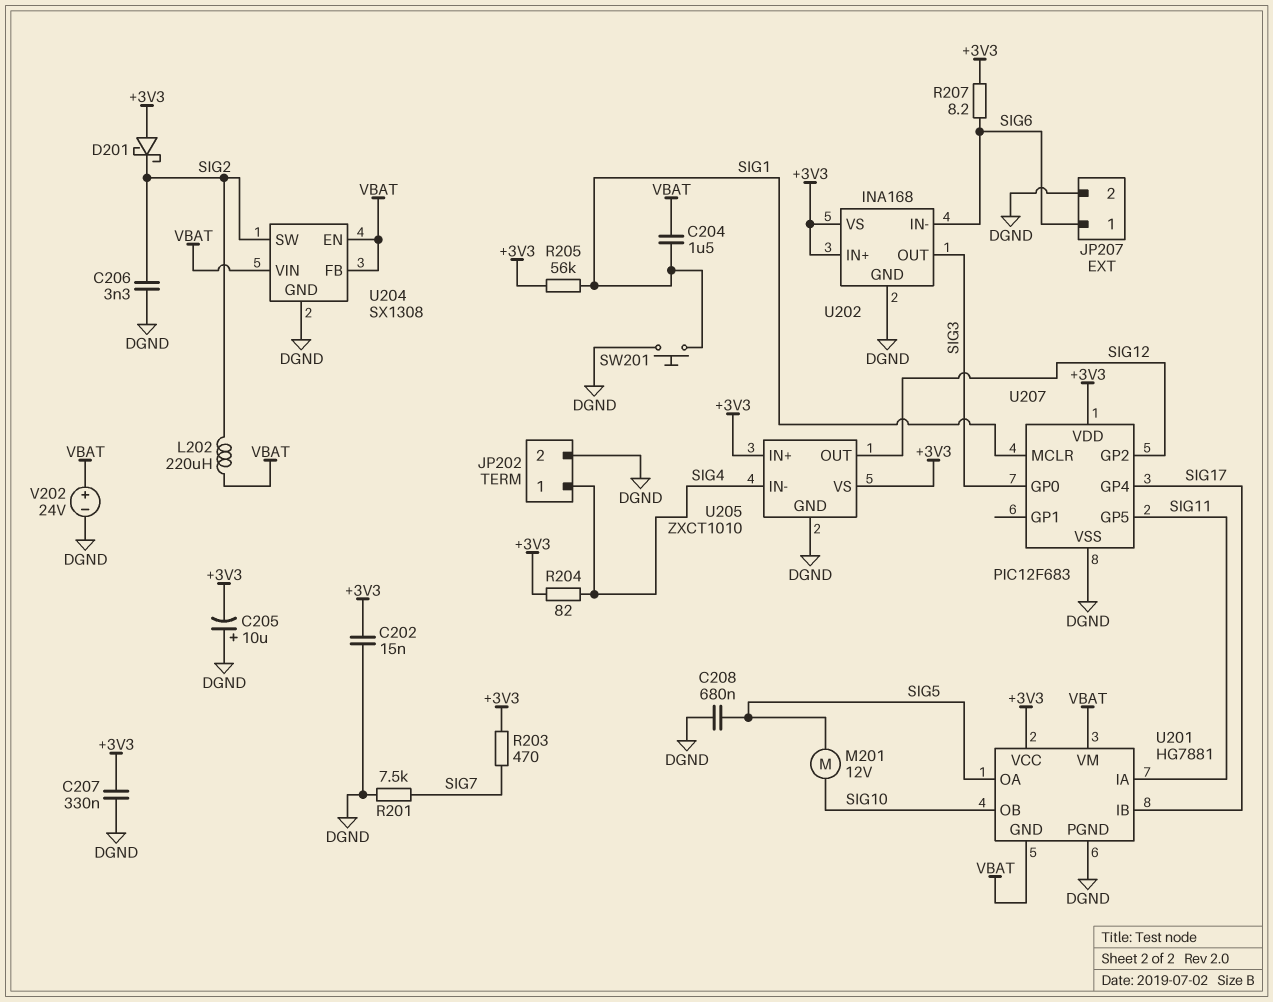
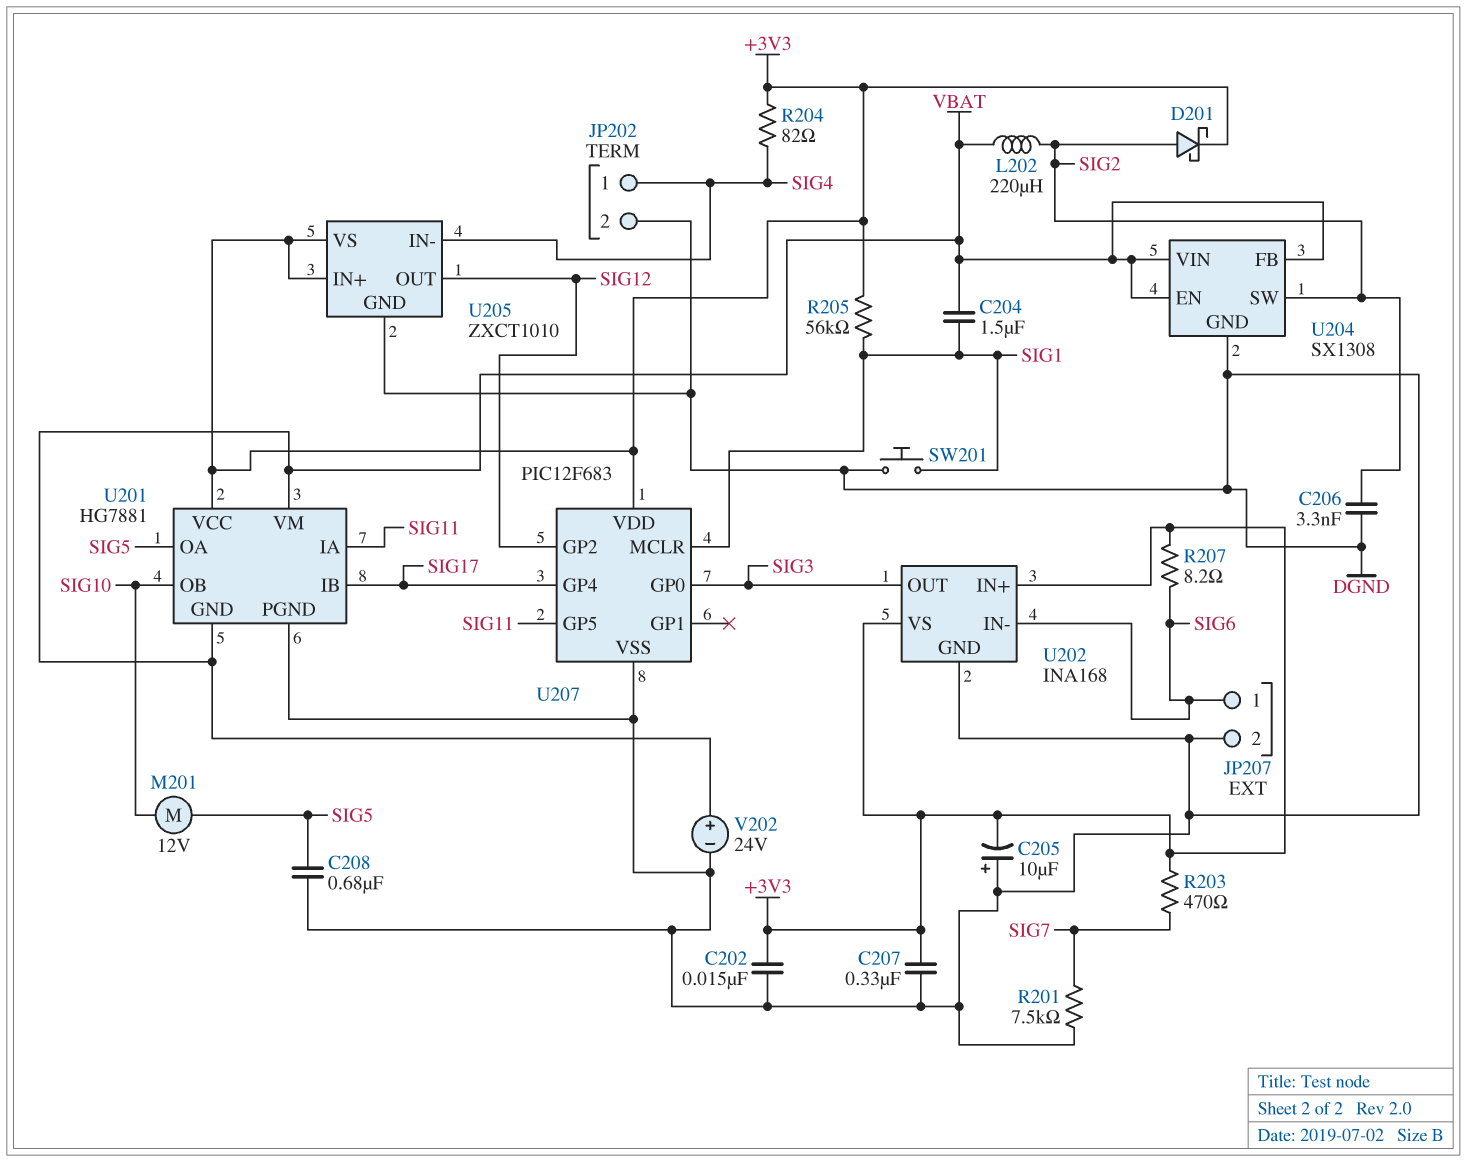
D201: schottky (A +3V3, K SIG2) -> schottky (A SIG2, K +3V3)

